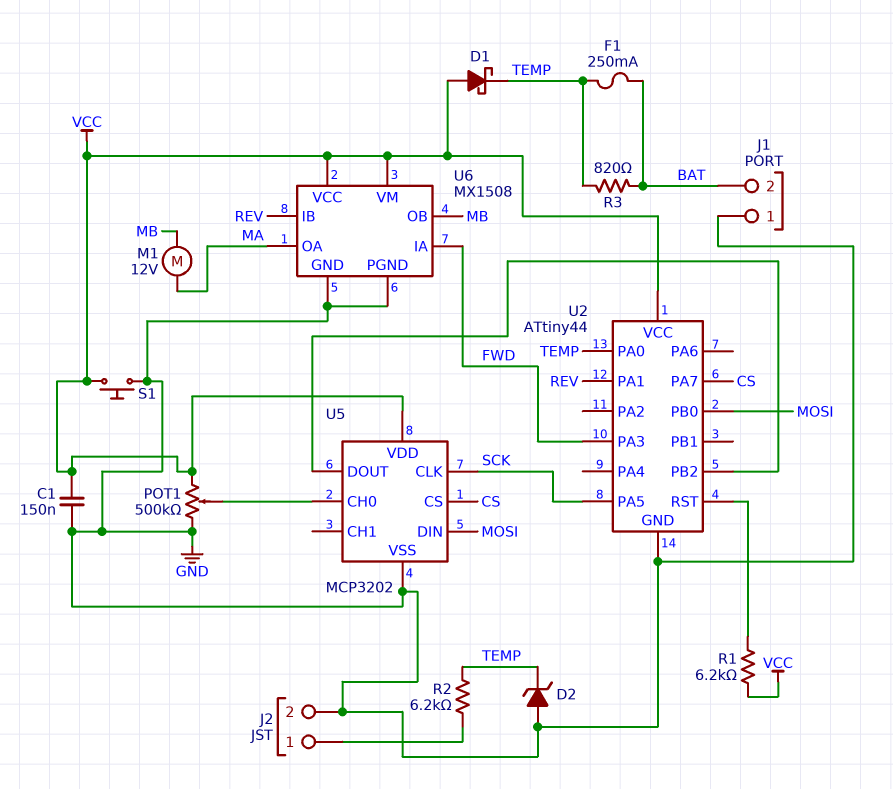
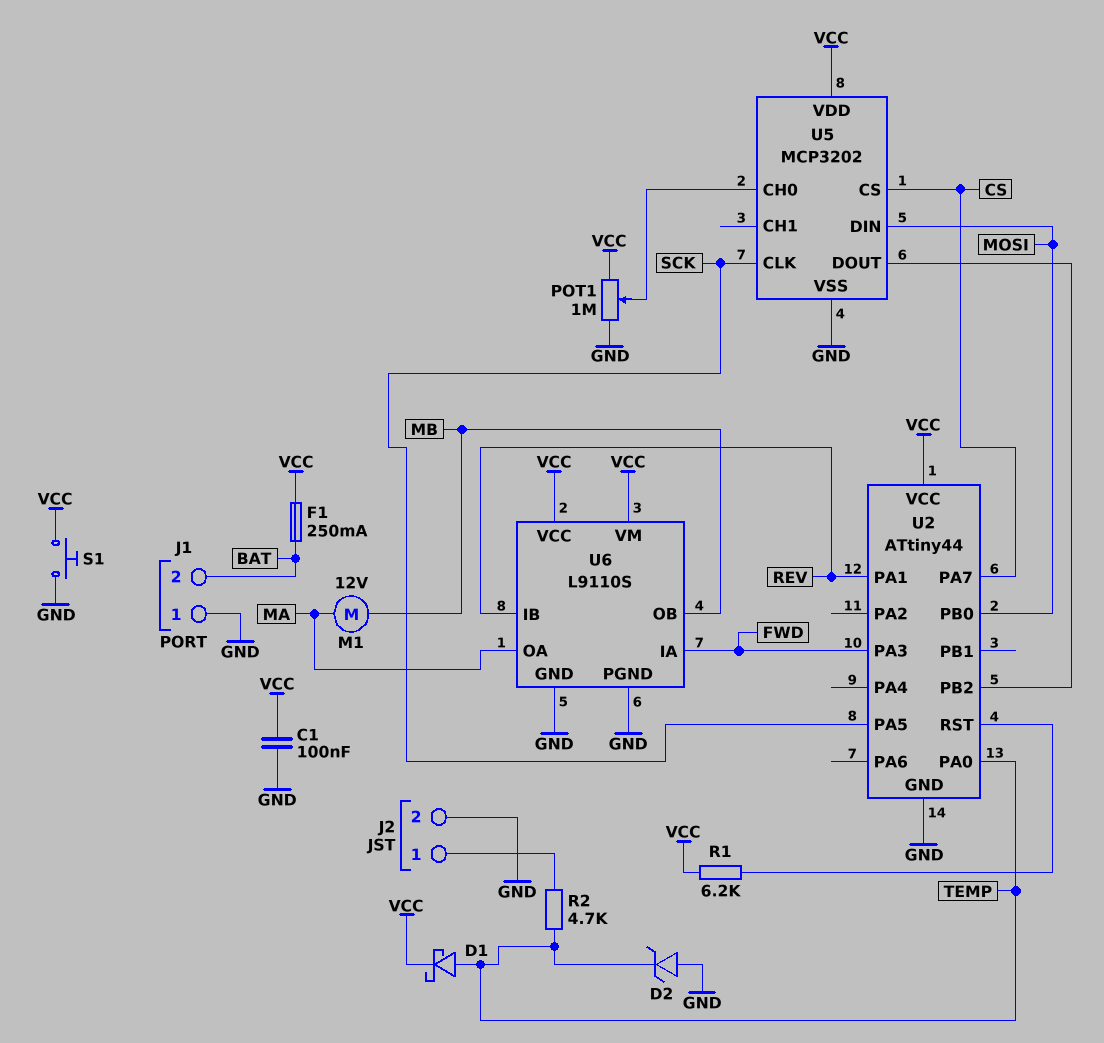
C1: 150nF (GND, VCC) -> 100nF (GND, VCC)
D1: schottky (A VCC, K TEMP) -> schottky (A TEMP, K VCC)
F1: 250mA (BAT, TEMP) -> 250mA (BAT, VCC)
POT1: 500k (GND, VCC, wiper U5/CH0) -> 1M (GND, VCC, wiper U5/CH0)
R2: 6.2k (J2/1, TEMP) -> 4.7k (J2/1, TEMP)
R3: 820 (BAT, TEMP) -> none
U6: MX1508 -> L9110S

